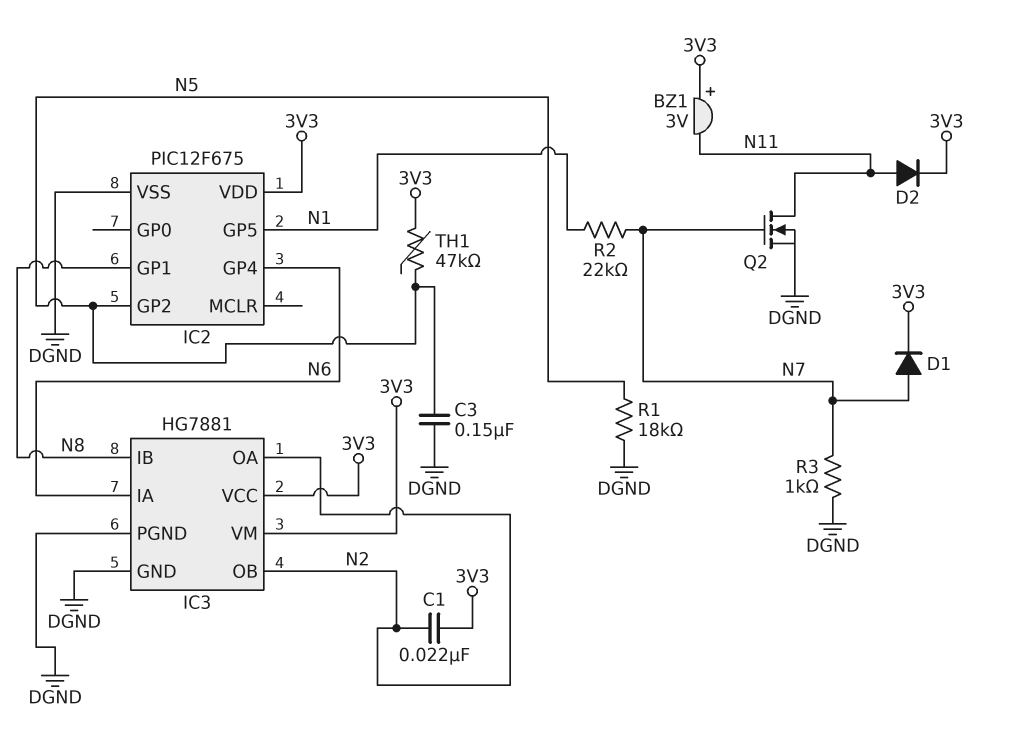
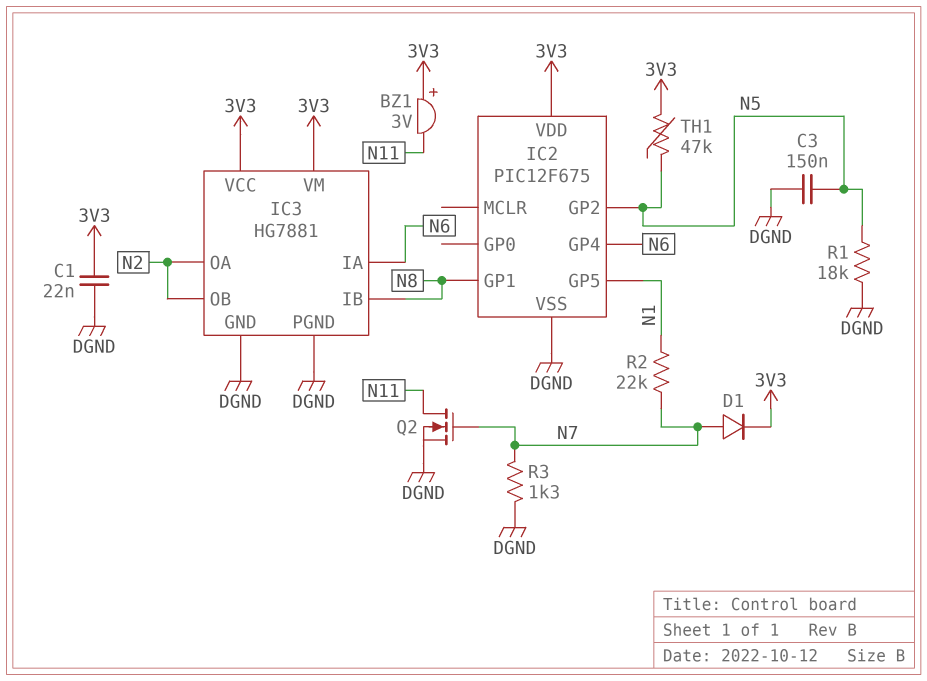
C1: 22nF (3V3, N2) -> 22nF (3V3, DGND)
D2: diode (A N11, K 3V3) -> none
R3: 1k (DGND, N7) -> 1.3k (DGND, N7)

